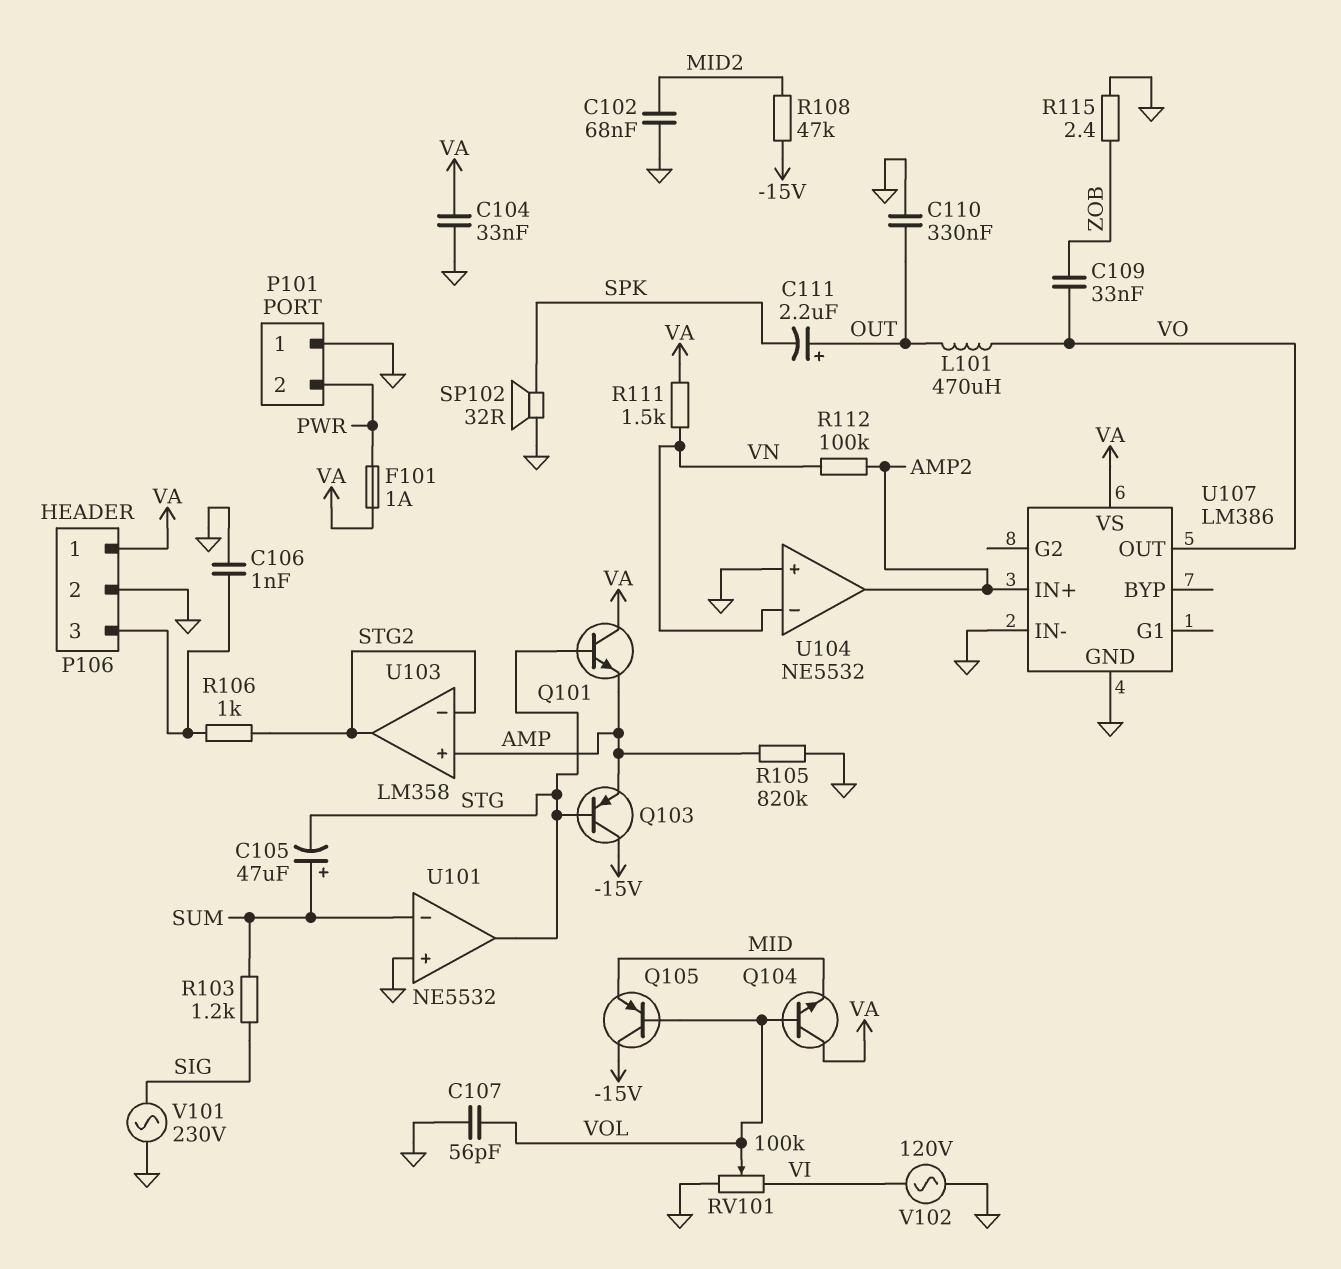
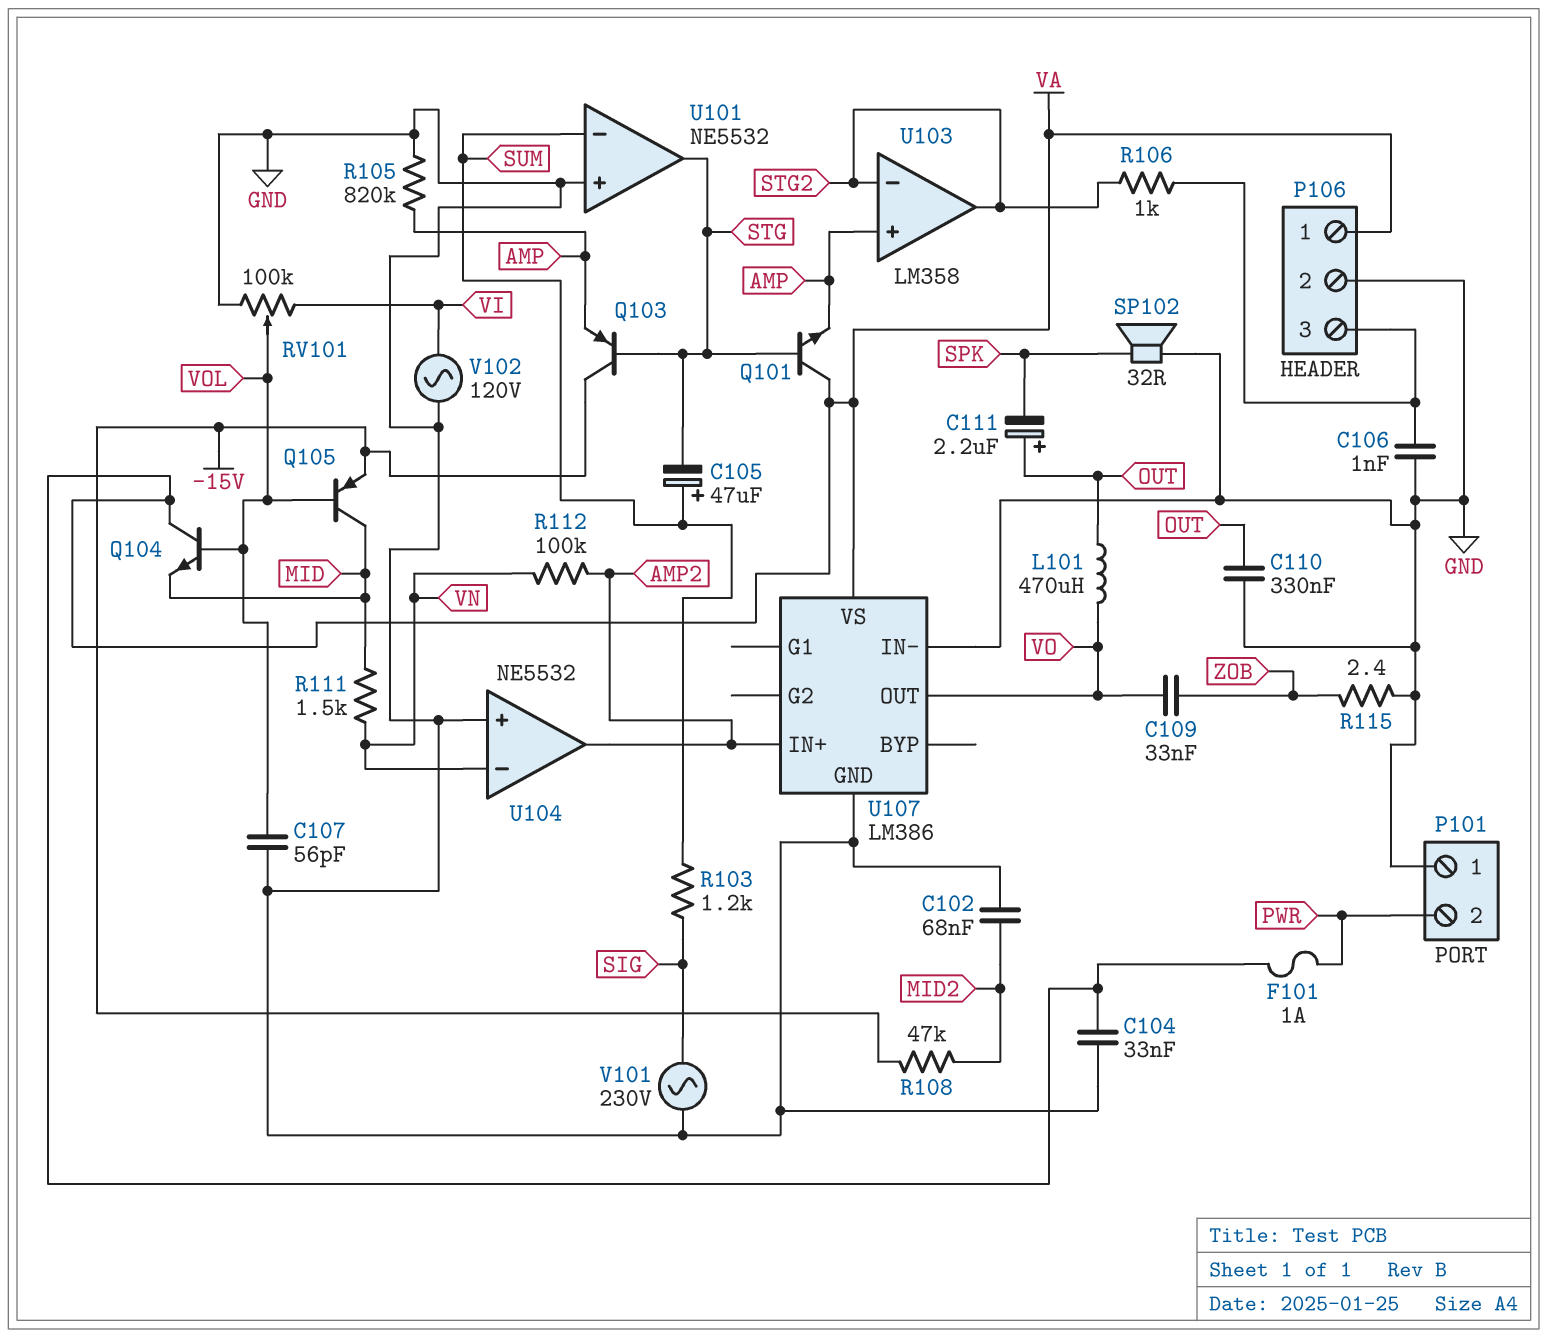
Q105: PNP (B VOL, C -15V, E MID) -> PNP (B VOL, C MID, E -15V)
R111: 1.5k (VA, VN) -> 1.5k (MID, VN)

